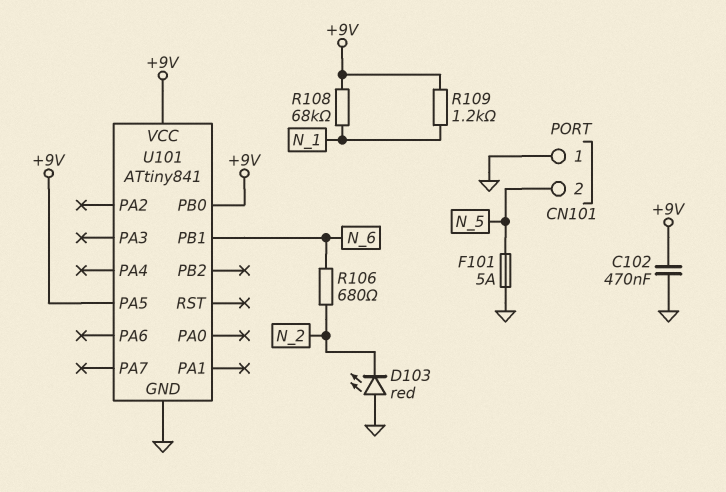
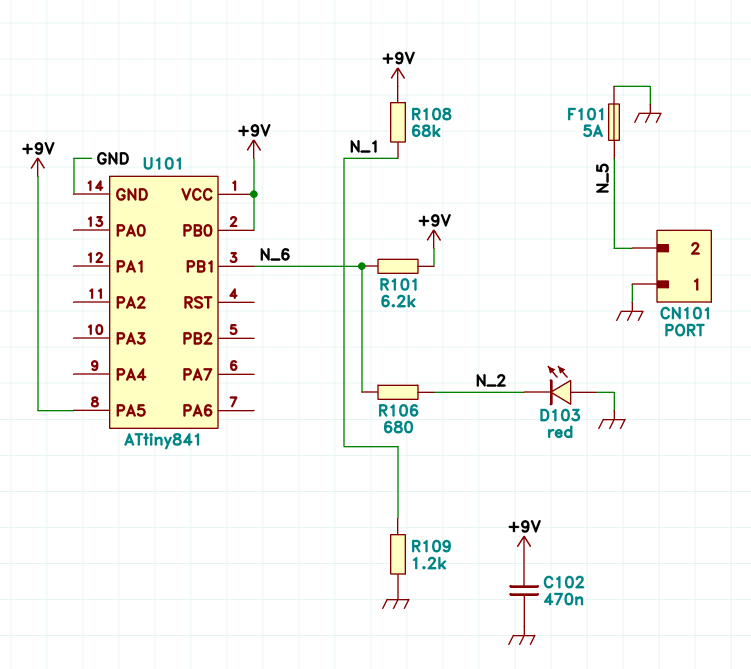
R101: none -> 6.2k (+9V, N_6)
R109: 1.2k (+9V, N_1) -> 1.2k (GND, N_1)

